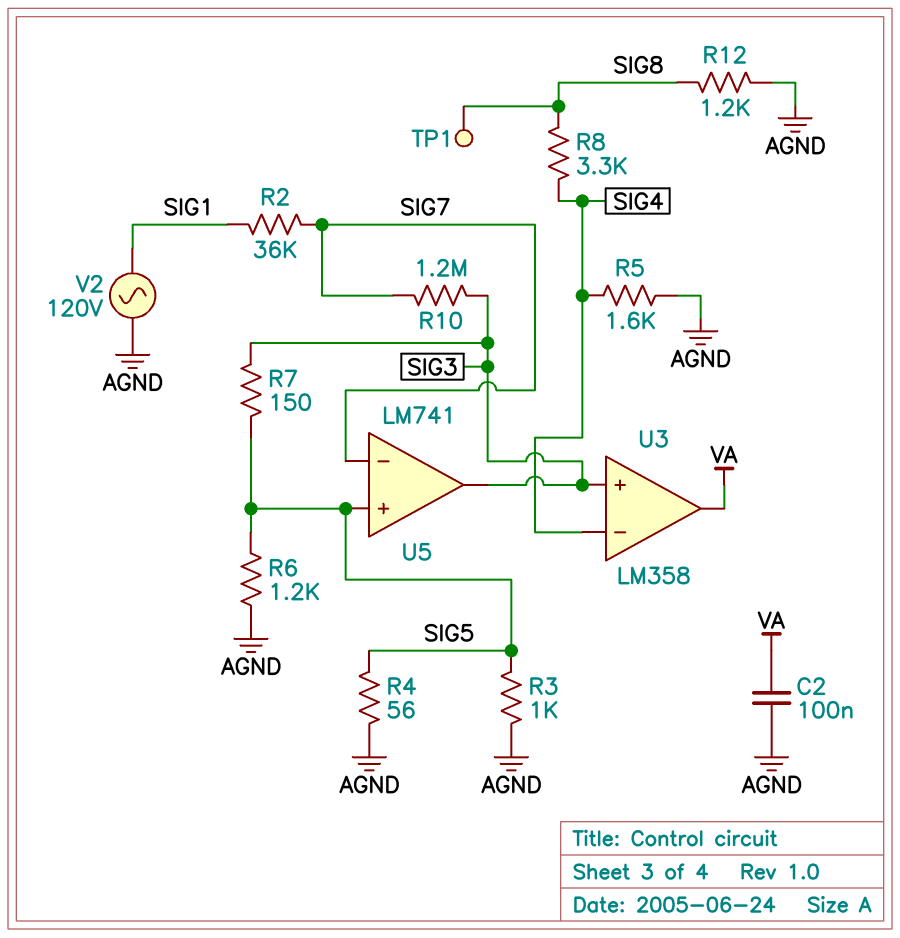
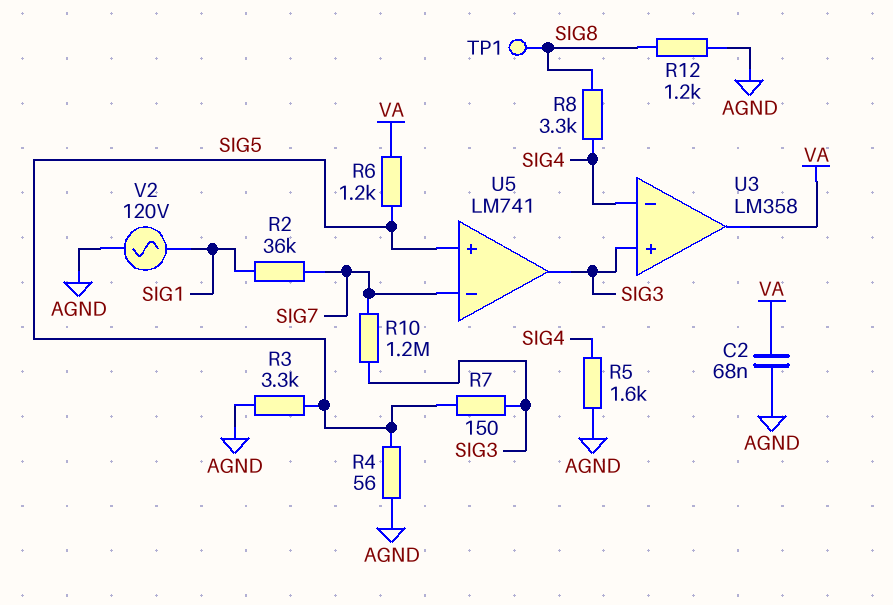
C2: 100nF (AGND, VA) -> 68nF (AGND, VA)
R3: 1k (AGND, SIG5) -> 3.3k (AGND, SIG5)
R6: 1.2k (AGND, SIG5) -> 1.2k (SIG5, VA)

